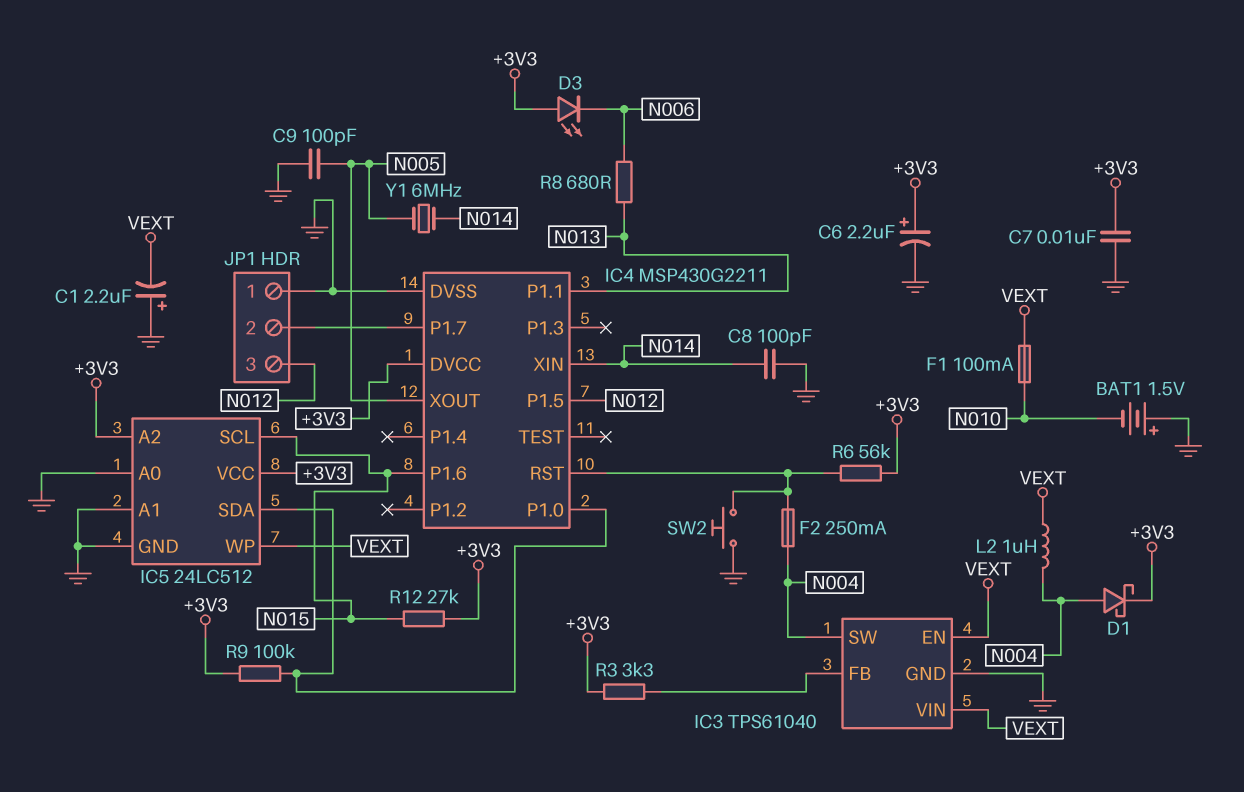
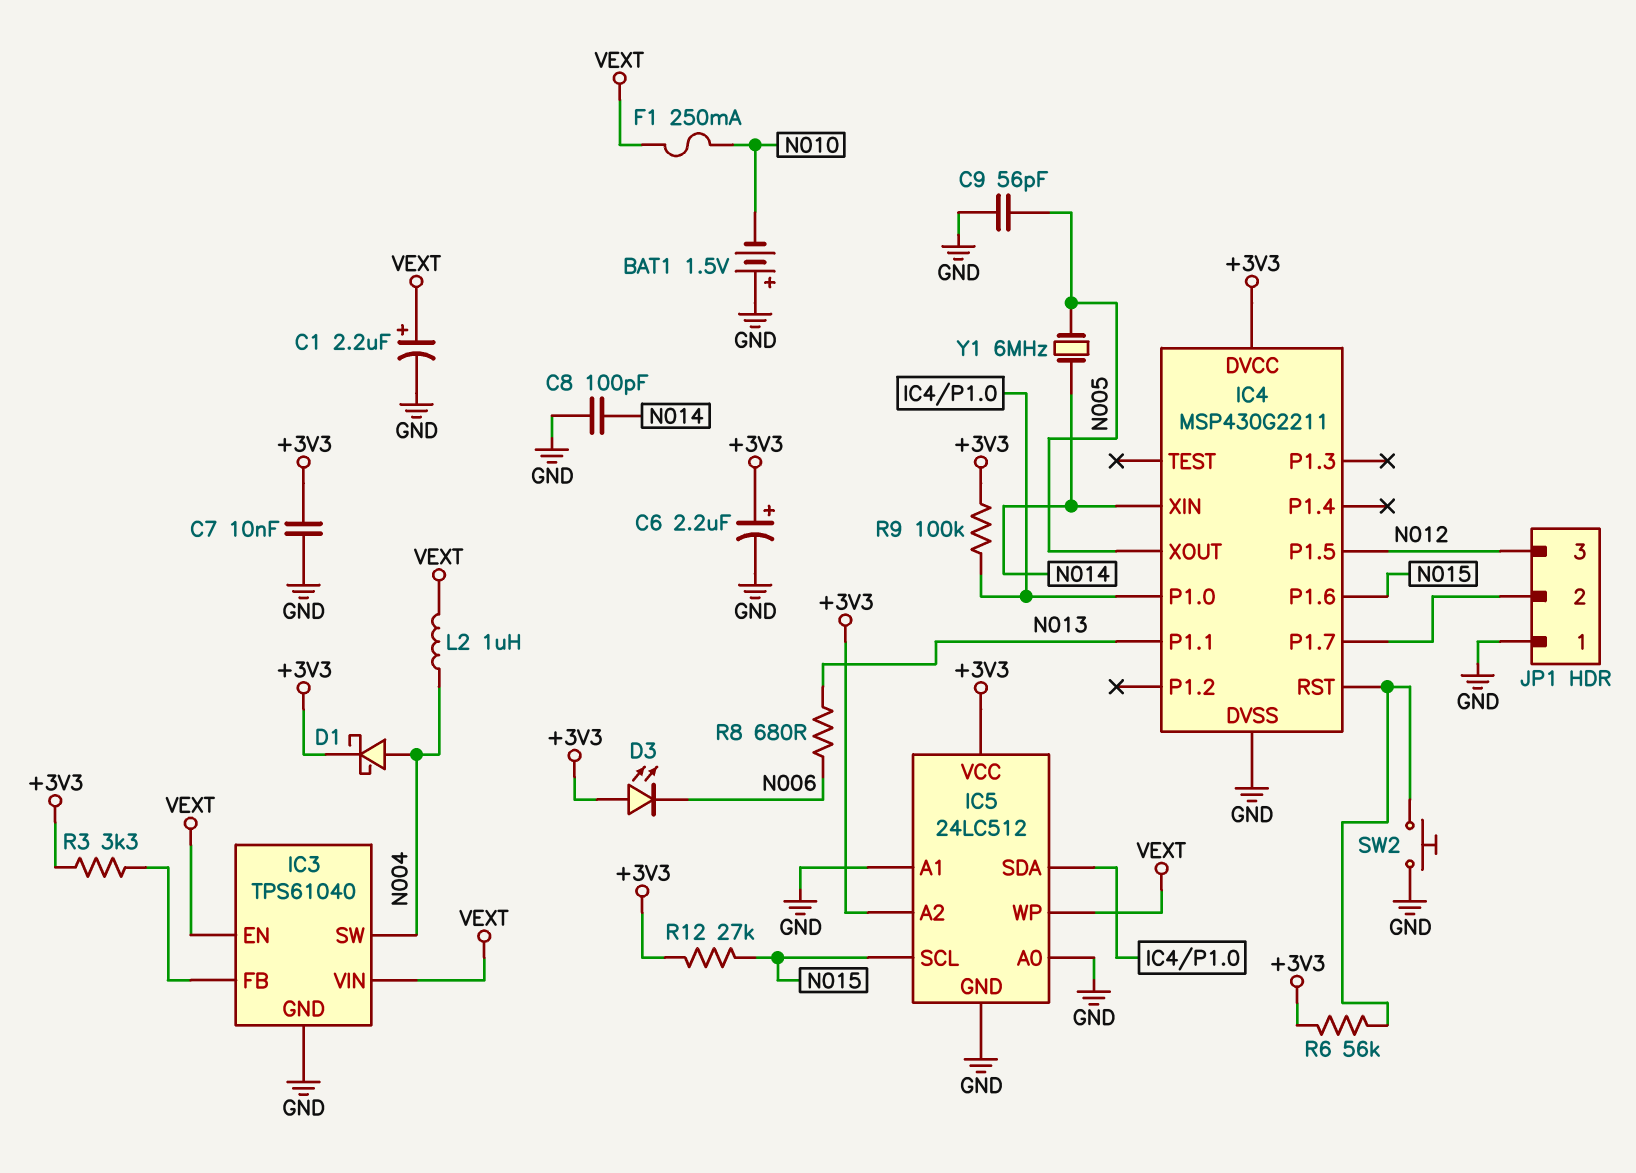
C1: 2.2uF (plus GND, minus VEXT) -> 2.2uF (plus VEXT, minus GND)
C9: 100pF (GND, N005) -> 56pF (GND, N005)
F1: 100mA (N010, VEXT) -> 250mA (N010, VEXT)
F2: 250mA (IC4/RST, N004) -> none

